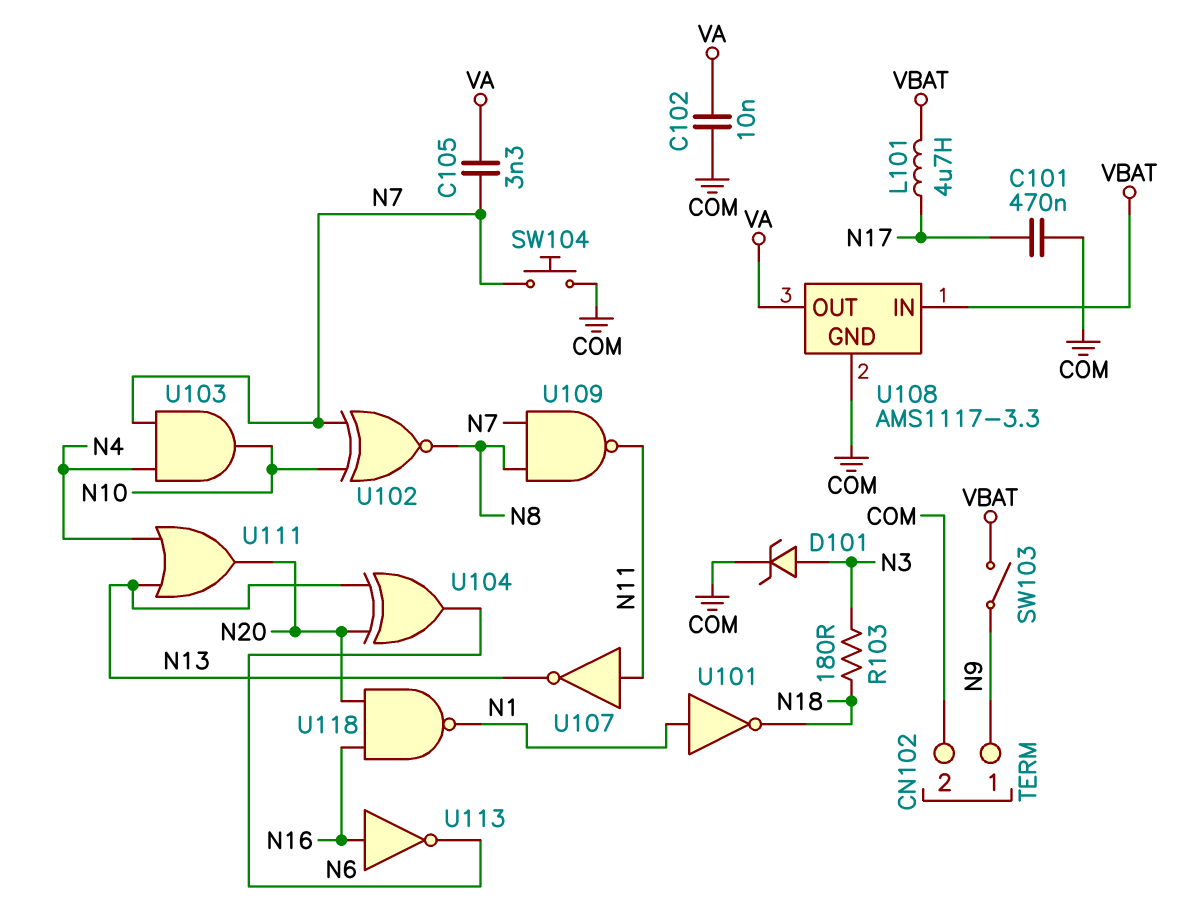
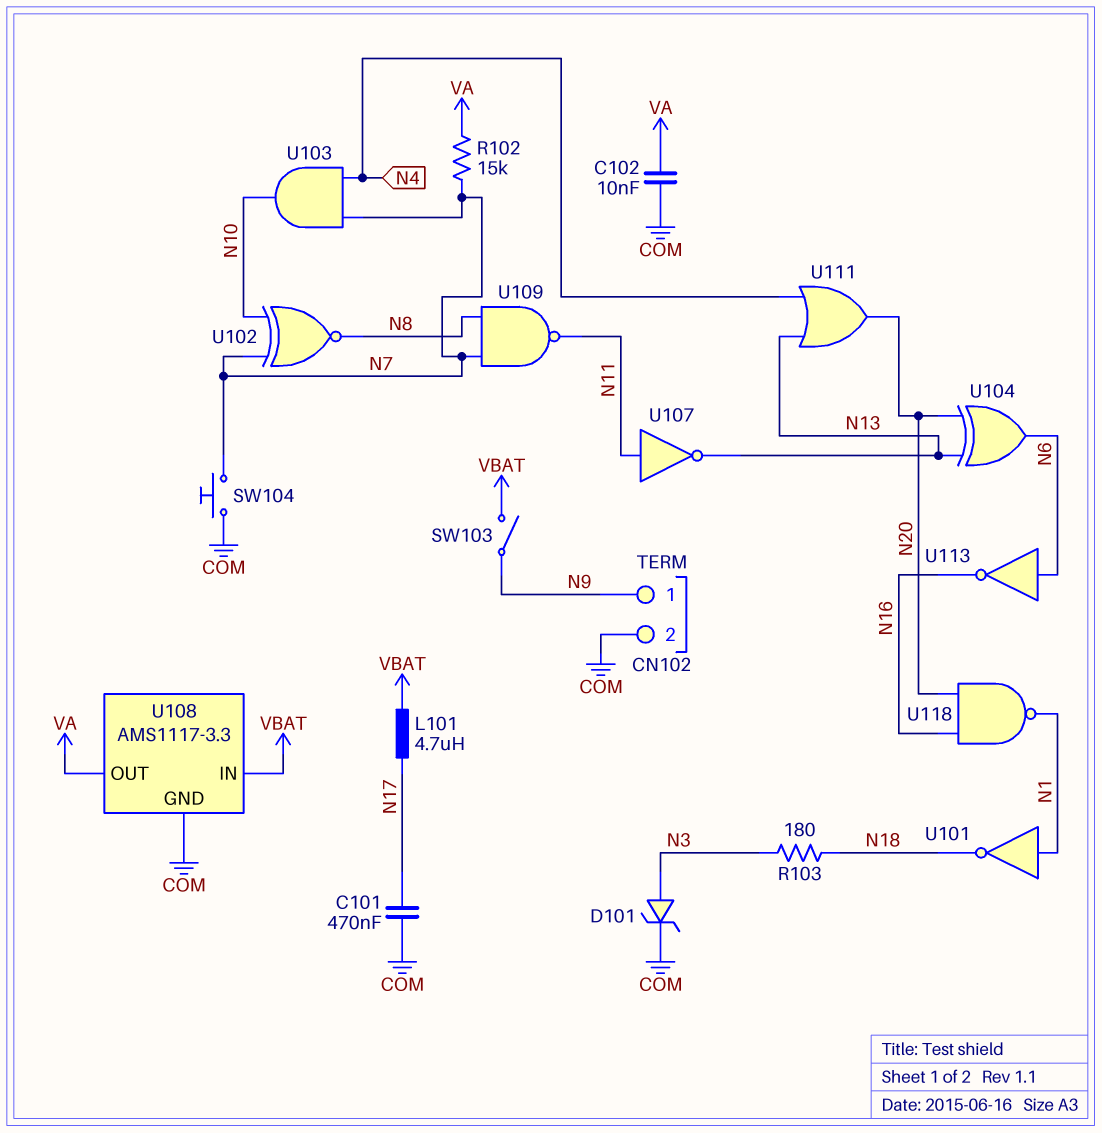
C105: 3.3nF (N7, VA) -> none
R102: none -> 15k (N7, VA)
U113: NOT (in N16, out N6) -> NOT (in N6, out N16)

